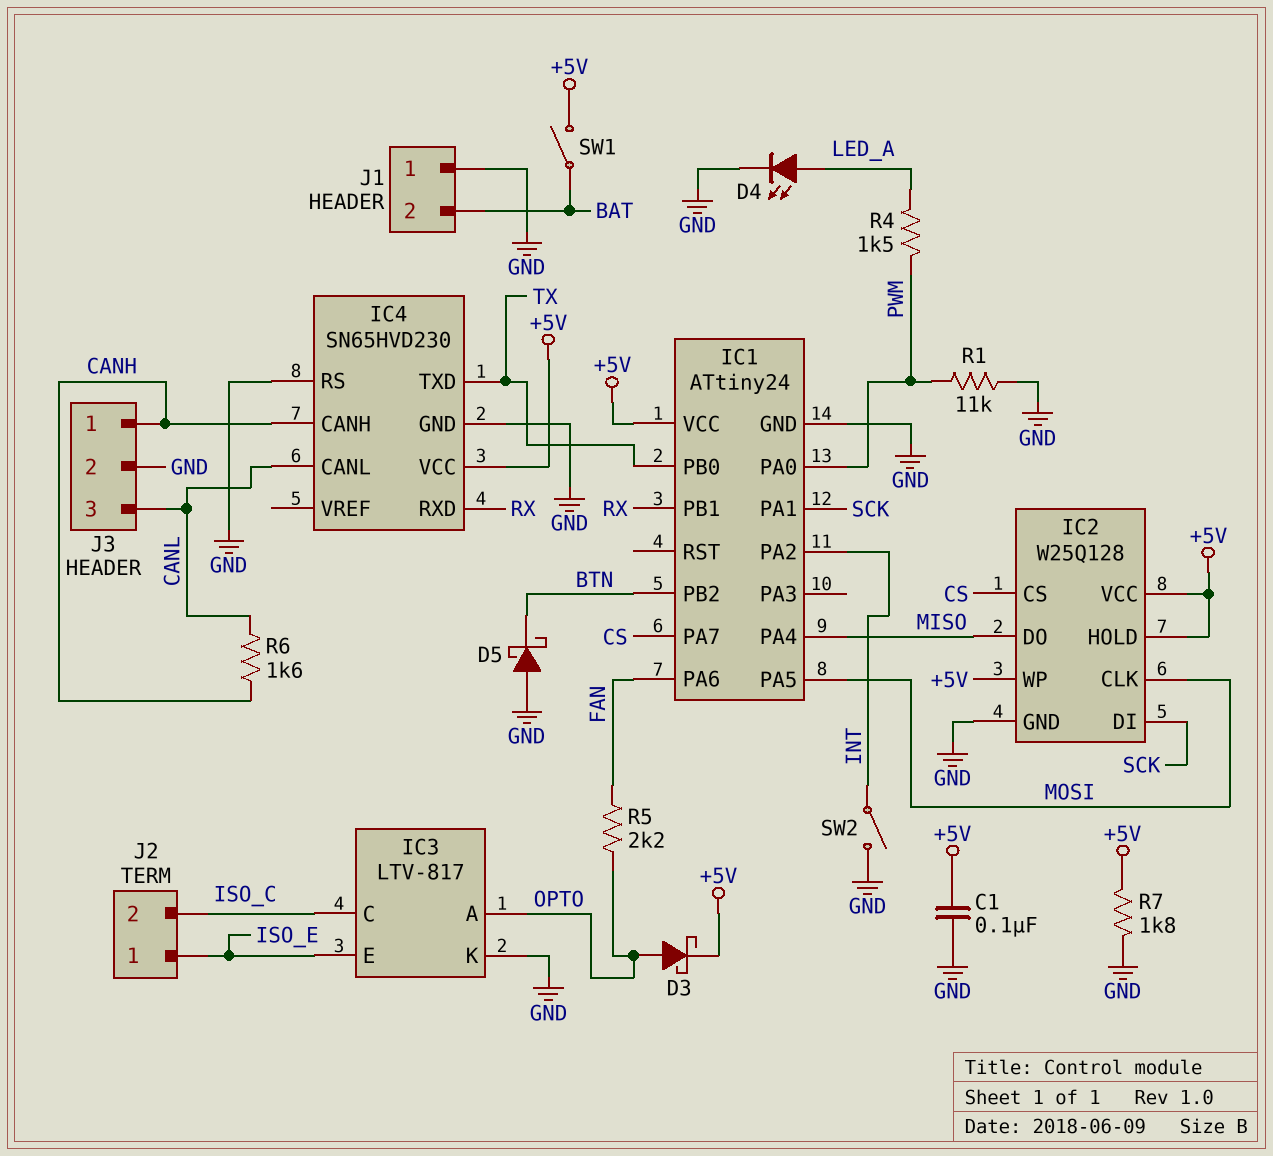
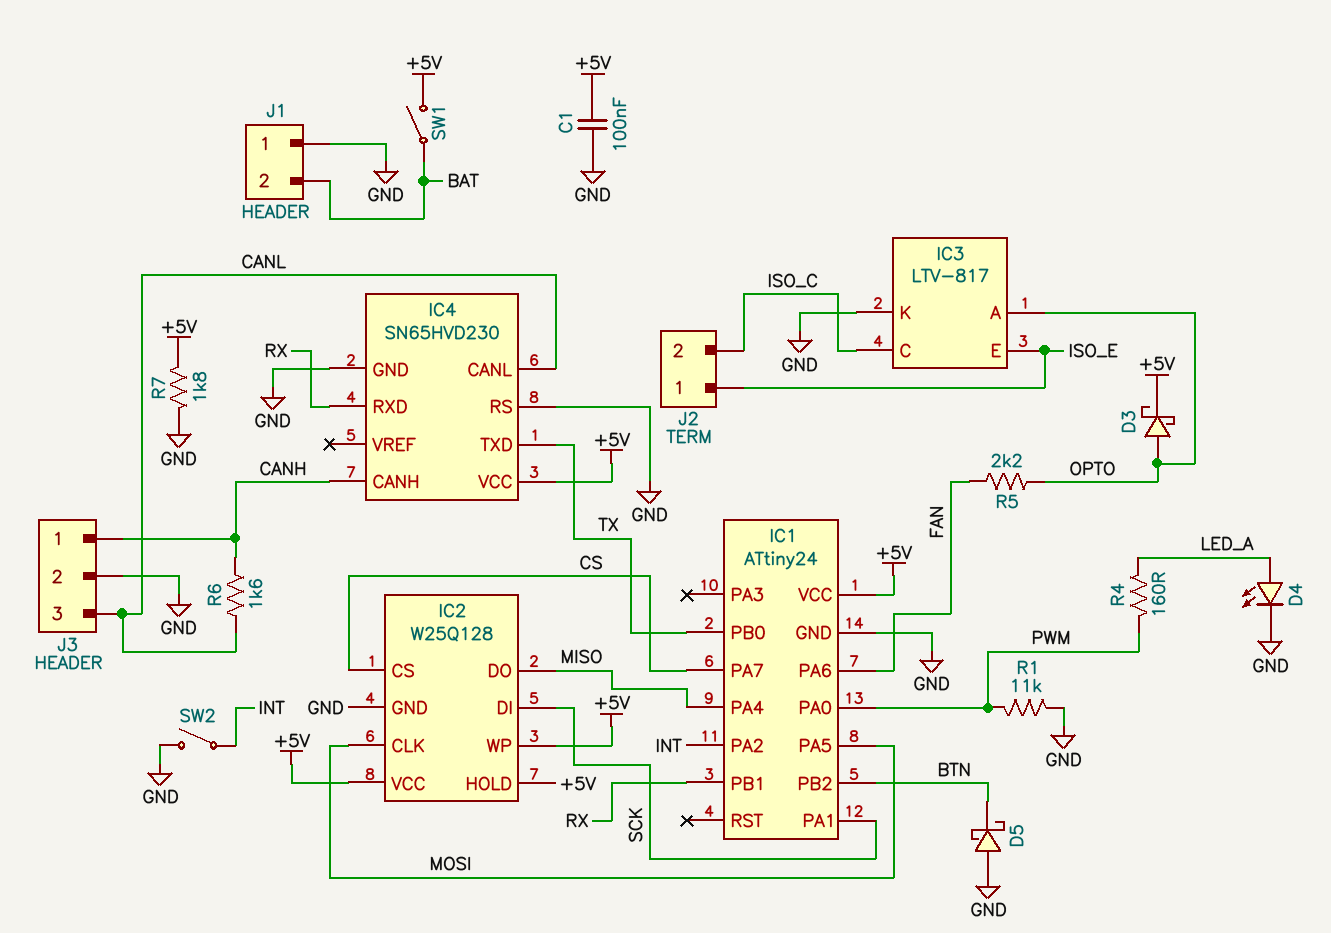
R4: 1.5k (LED_A, PWM) -> 160 (LED_A, PWM)

